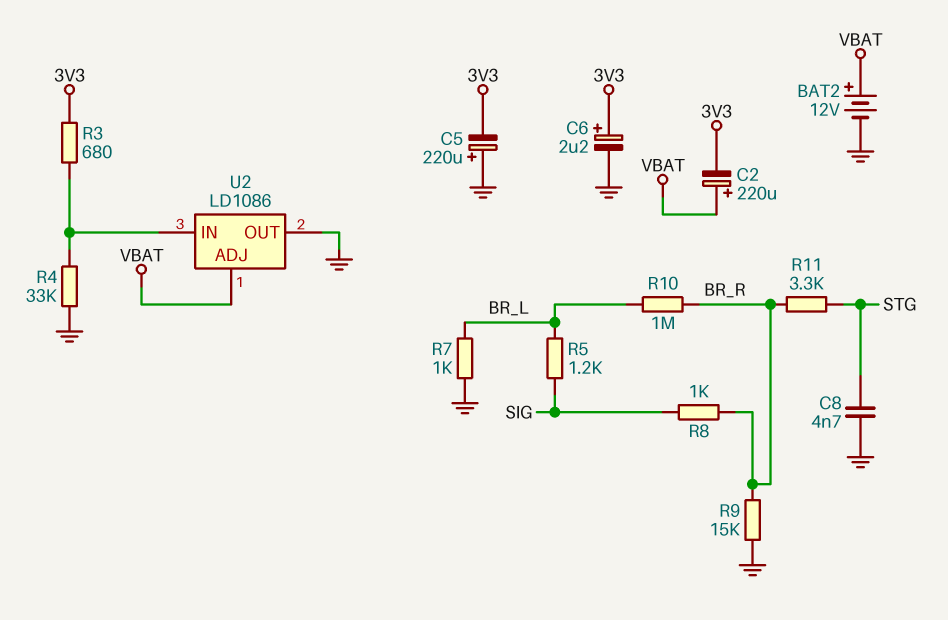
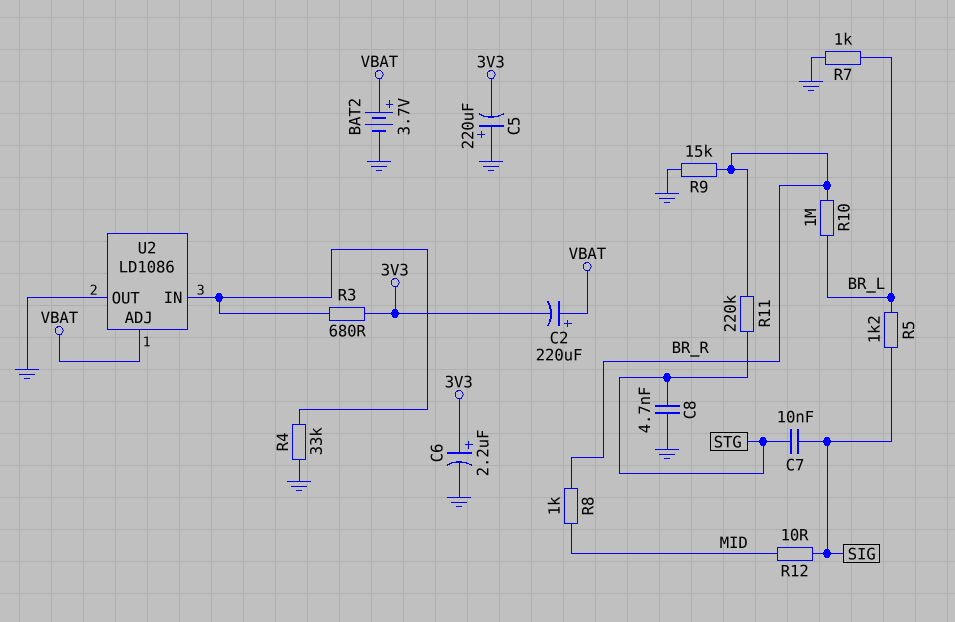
BAT2: 12V (plus VBAT, minus GND) -> 3.7V (plus VBAT, minus GND)
C7: none -> 10nF (SIG, STG)
R8: 1k (BR_R, SIG) -> 1k (BR_R, MID)
R11: 3.3k (BR_R, STG) -> 220k (BR_R, STG)
R12: none -> 10 (MID, SIG)

